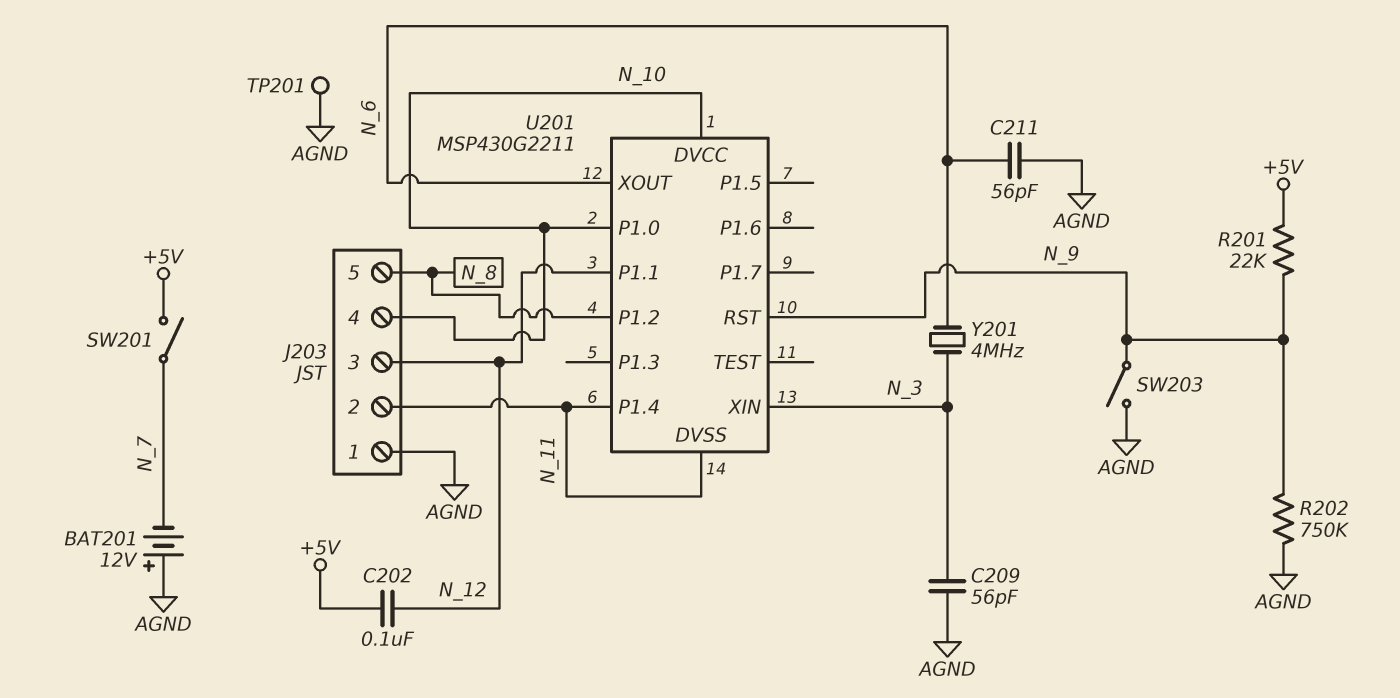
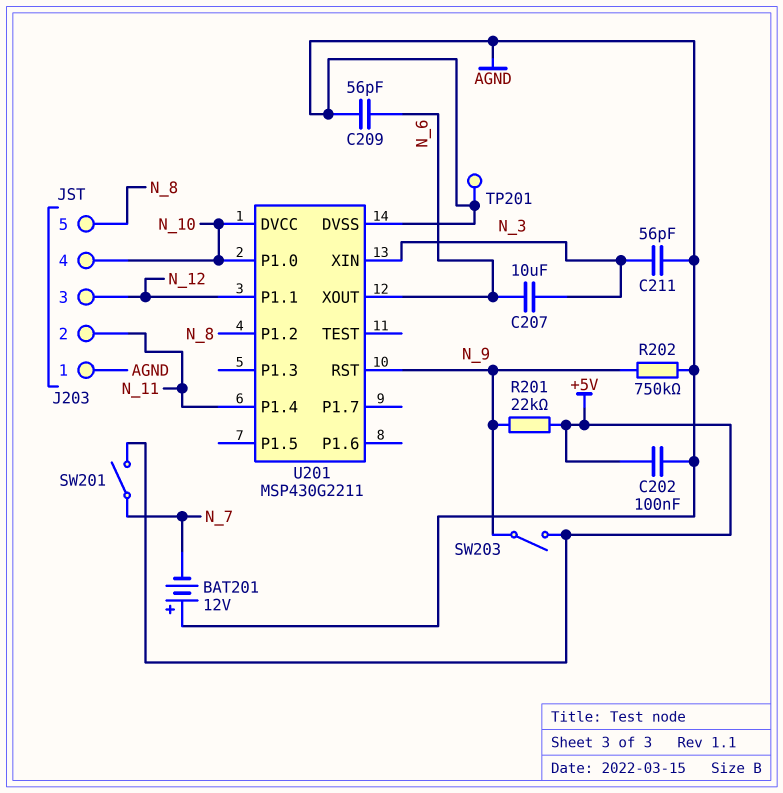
C202: 100nF (+5V, N_12) -> 100nF (+5V, AGND)
C207: none -> 10uF (N_3, N_6)
C209: 56pF (AGND, N_3) -> 56pF (AGND, N_6)
C211: 56pF (AGND, N_6) -> 56pF (AGND, N_3)
SW203: switch (AGND, N_9) -> switch (+5V, N_9)
U201 pin DVSS: N_11 -> AGND
Y201: 4MHz (N_3, N_6) -> none

